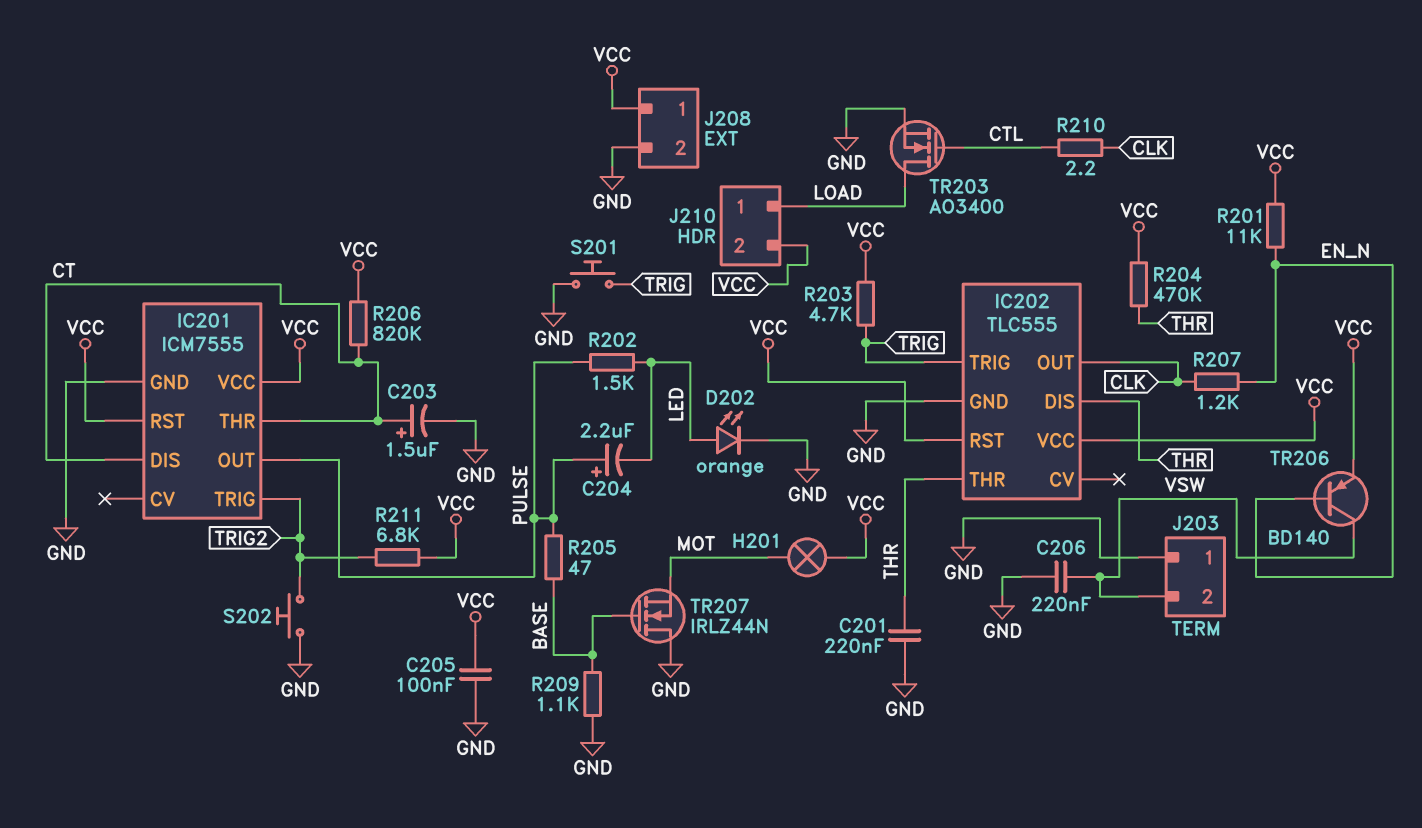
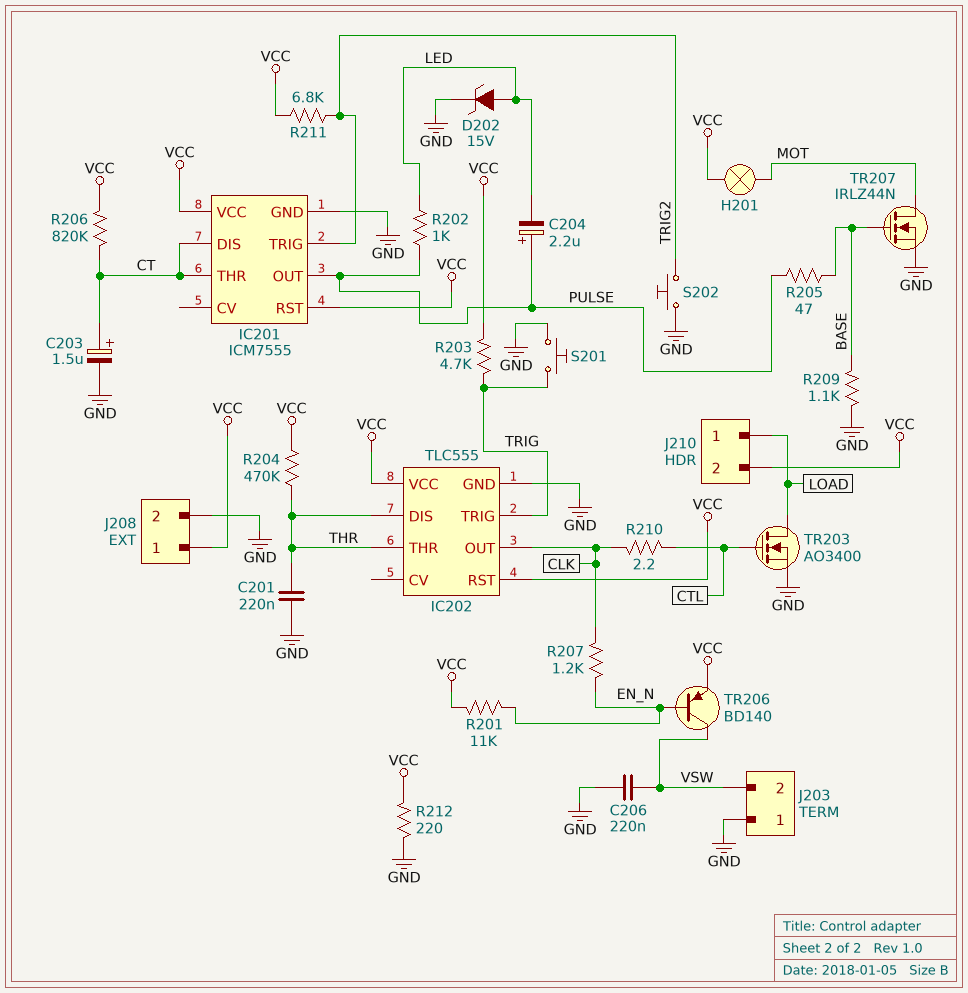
C205: 100nF (GND, VCC) -> none
D202: LED orange (A LED, K GND) -> zener 15V (A LED, K GND)
R202: 1.5k (LED, PULSE) -> 1k (LED, PULSE)
R212: none -> 220 (GND, VCC)
TR207: NMOS IRLZ44N (G BASE, D GND, S MOT) -> NMOS IRLZ44N (G BASE, D MOT, S GND)

